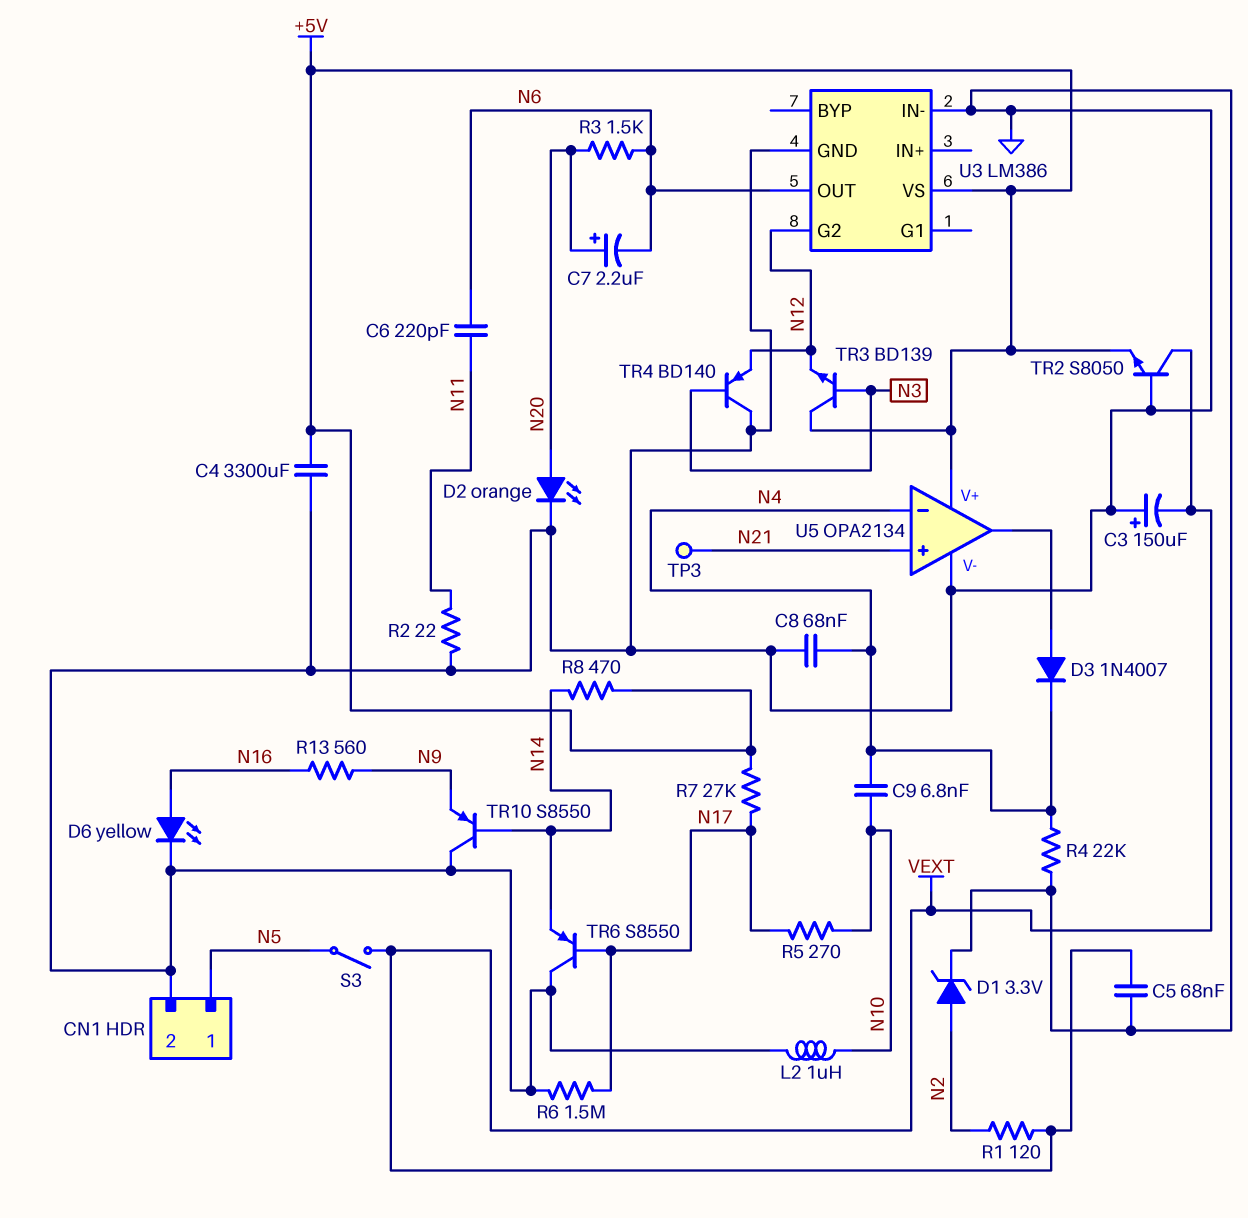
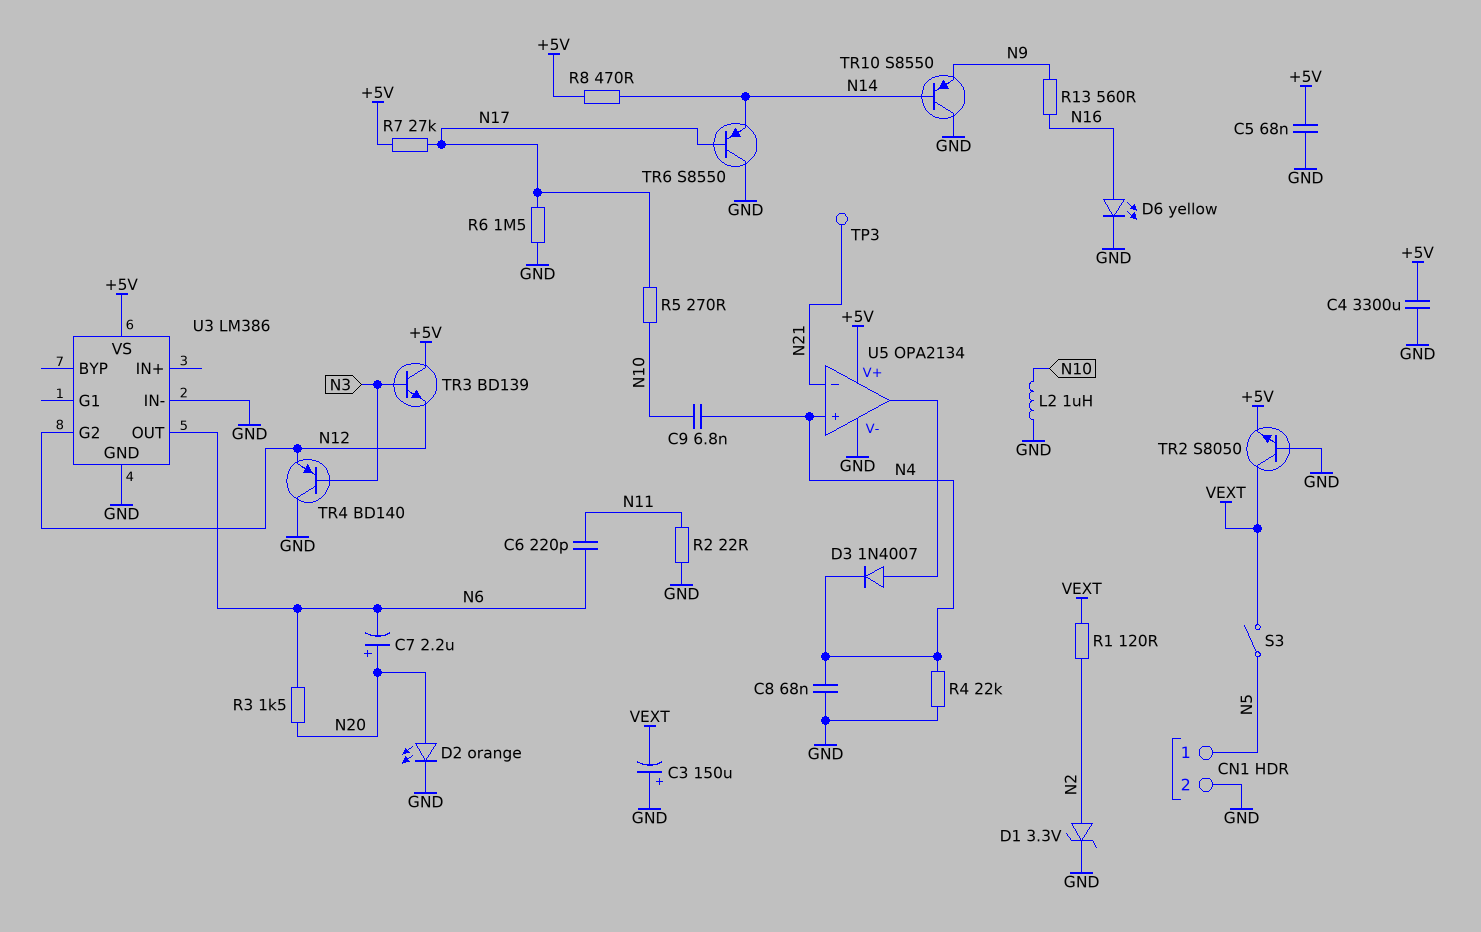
C5: 68nF (GND, VEXT) -> 68nF (+5V, GND)
U5 pin in+: N21 -> N4
U5 pin in-: N4 -> N21

